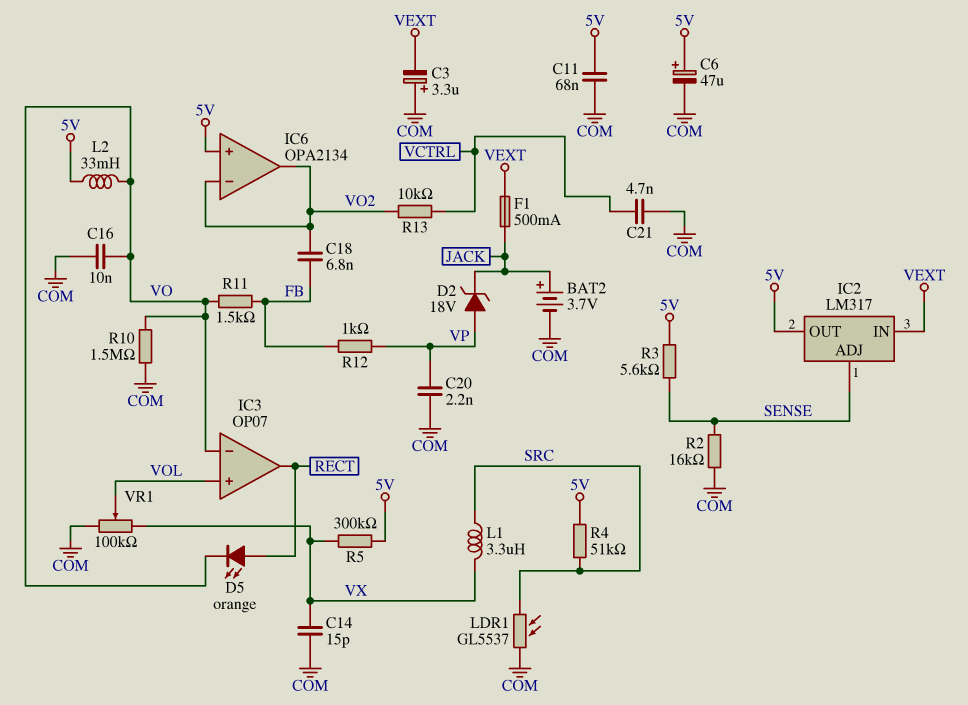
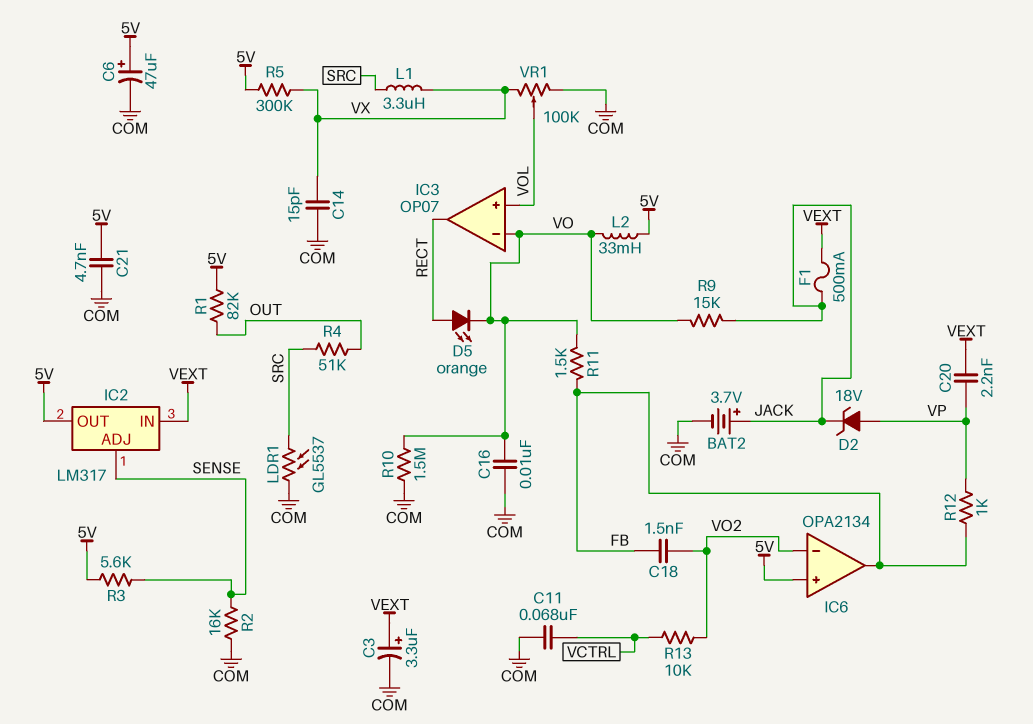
C3: 3.3uF (plus COM, minus VEXT) -> 3.3uF (plus VEXT, minus COM)
C11: 68nF (5V, COM) -> 68nF (COM, VCTRL)
C18: 6.8nF (FB, VO2) -> 1.5nF (FB, VO2)
C20: 2.2nF (COM, VP) -> 2.2nF (VEXT, VP)
C21: 4.7nF (COM, VCTRL) -> 4.7nF (5V, COM)
IC6 pin out: VO2 -> FB
R1: none -> 82k (5V, OUT)
R4: 51k (5V, SRC) -> 51k (OUT, SRC)
R9: none -> 15k (JACK, VO)

